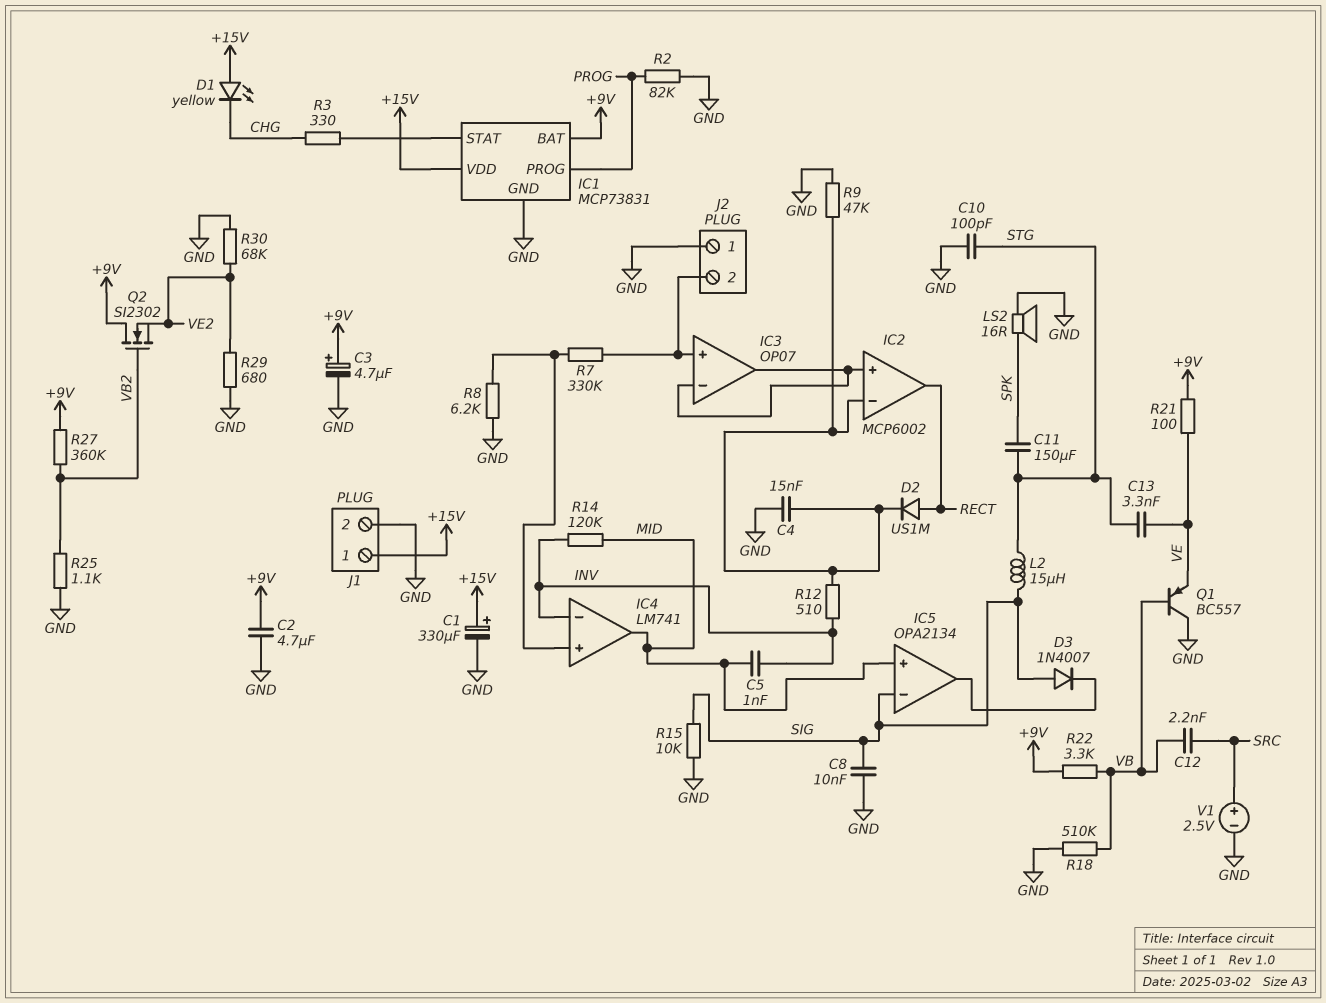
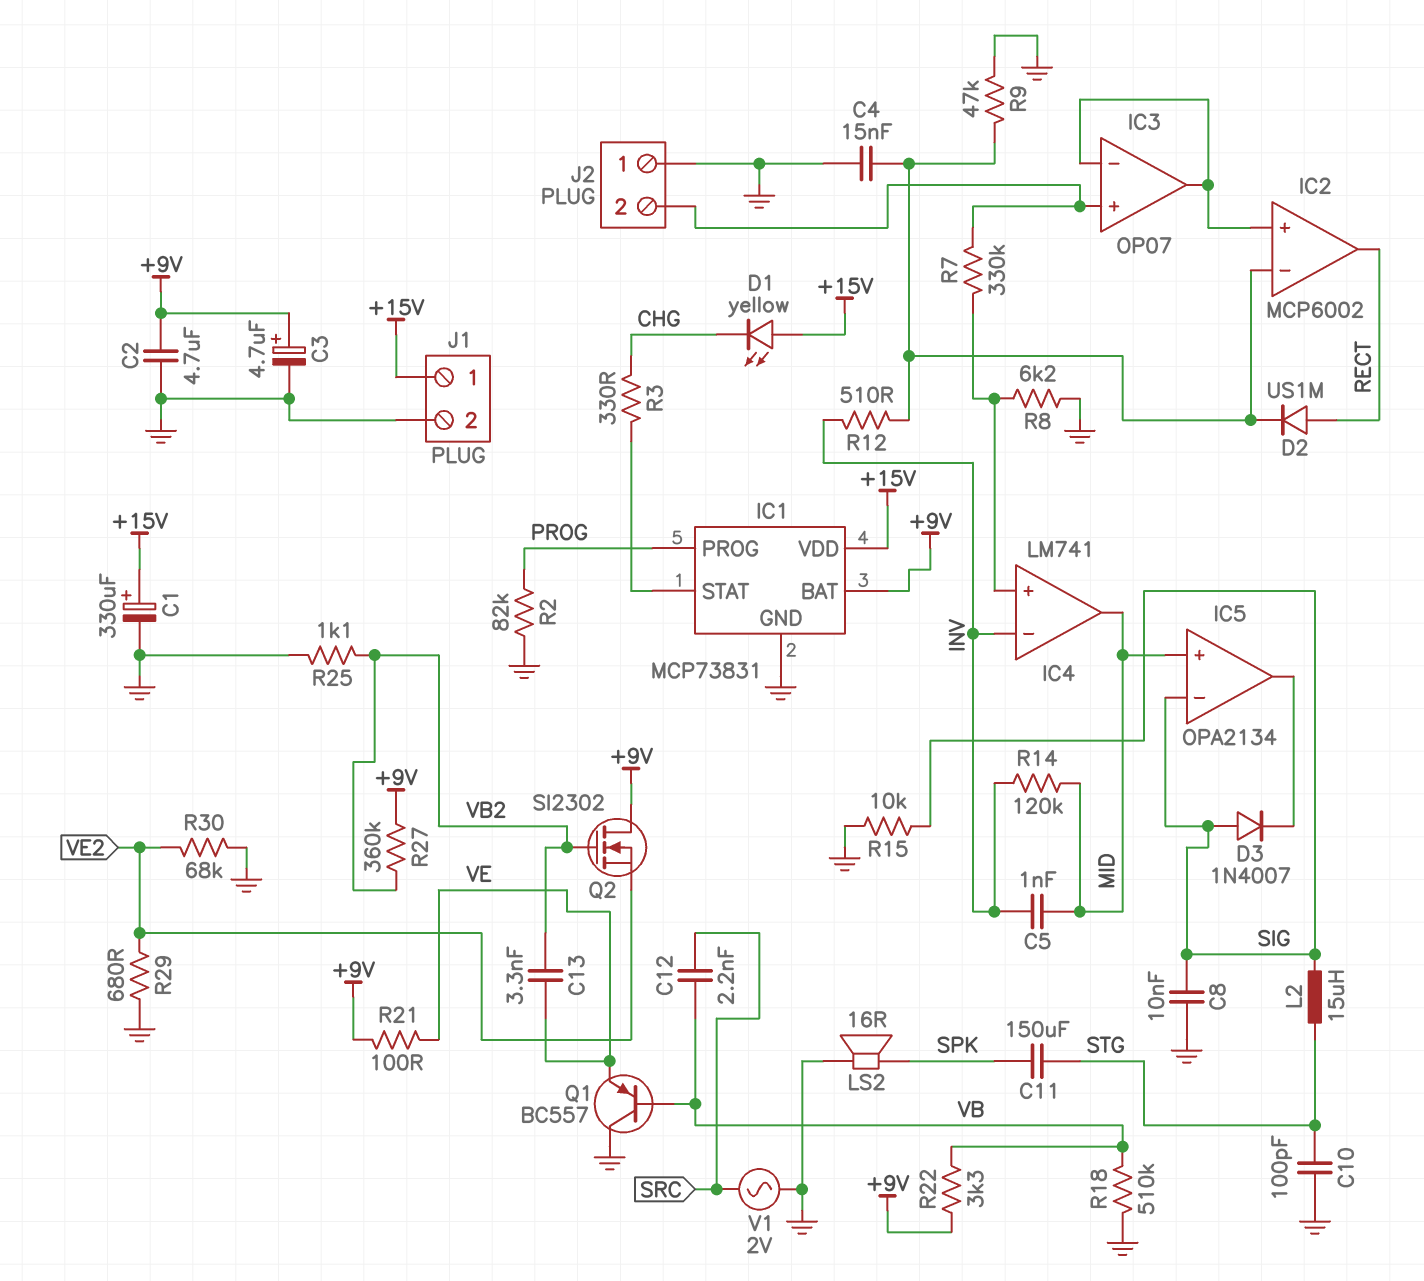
C13: 3.3nF (STG, VE) -> 3.3nF (VB2, VE)
V1: 2.5V (plus SRC, minus GND) -> AC 2V (GND, SRC)

